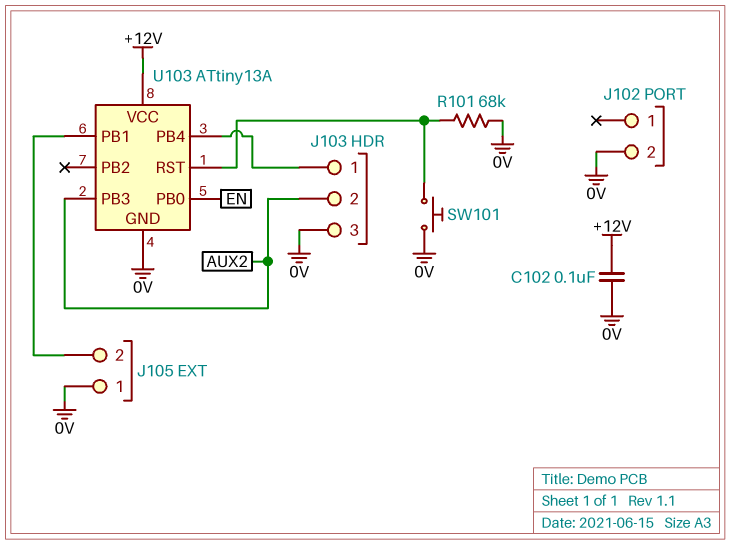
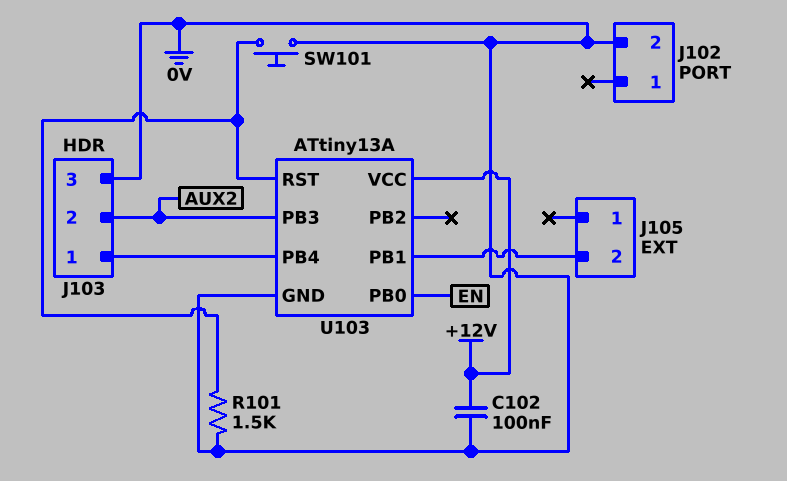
J105 pin 1: 0V -> none
R101: 68k (0V, U103/RST) -> 1.5k (0V, U103/RST)

